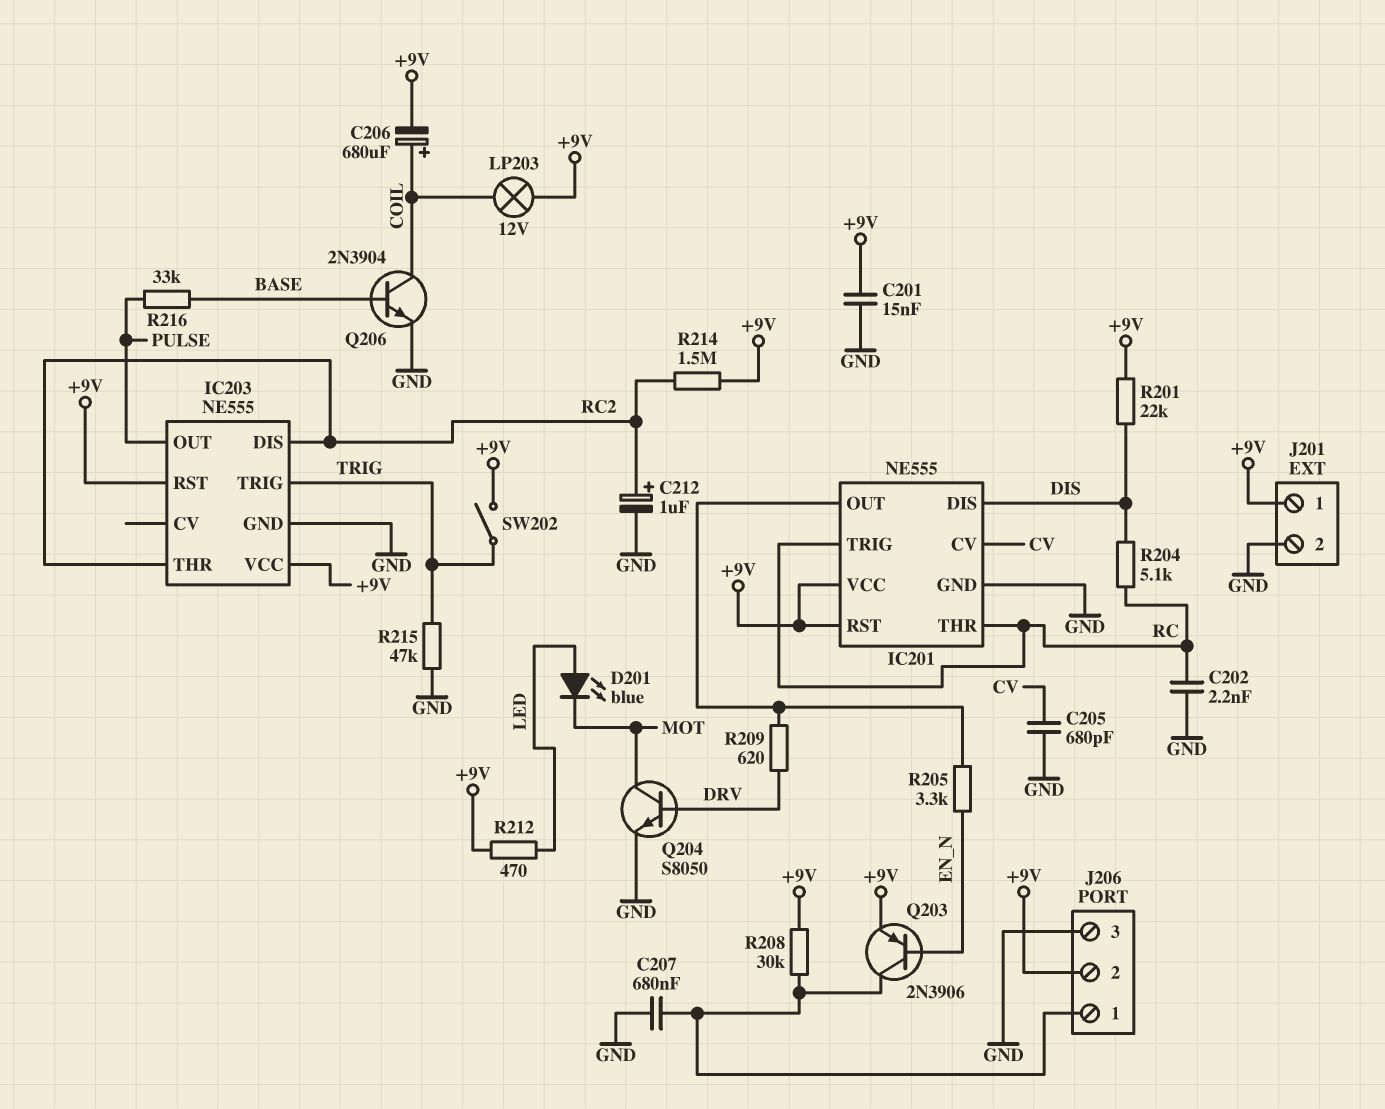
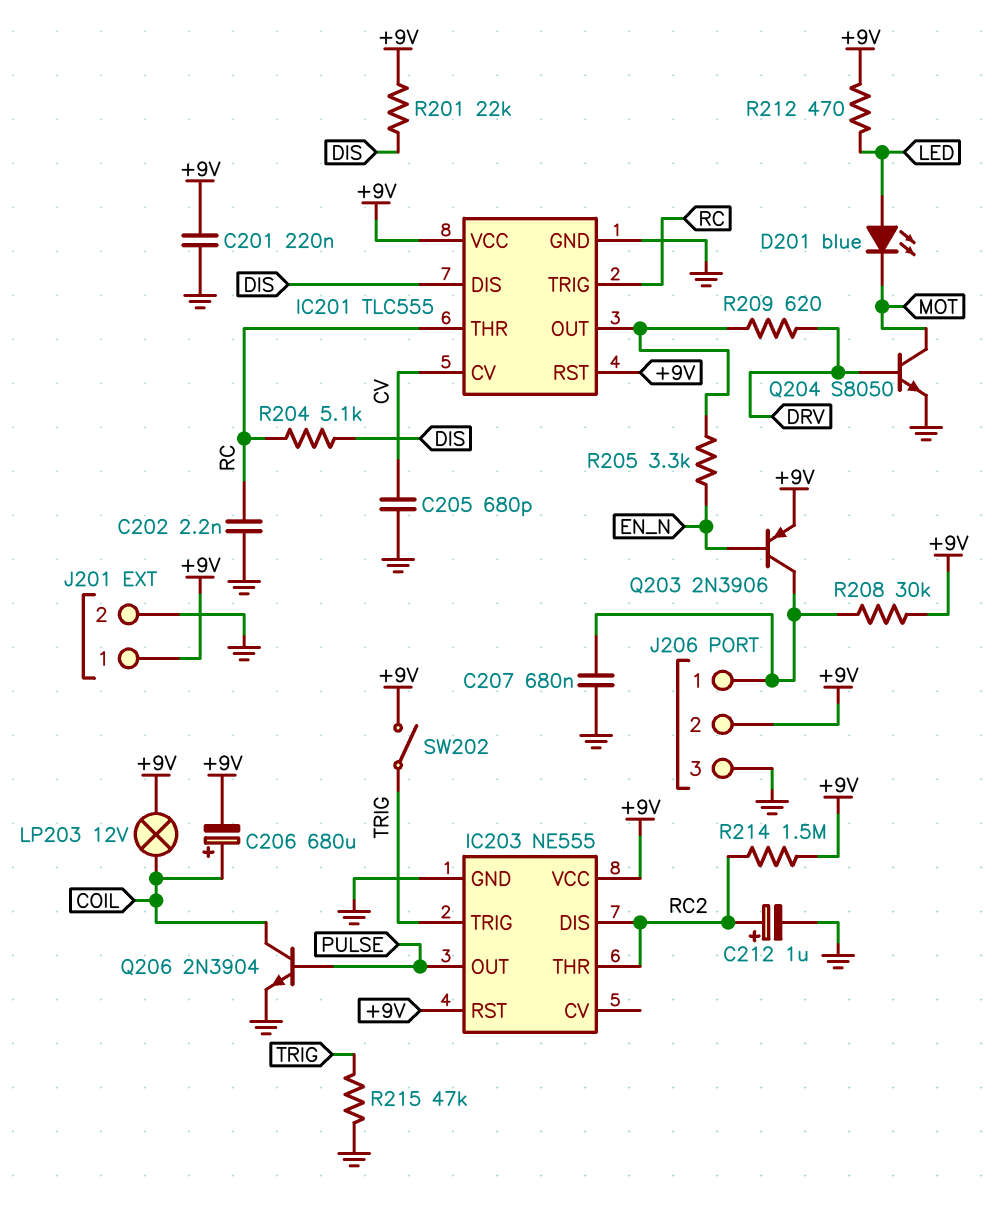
C201: 15nF (+9V, GND) -> 220nF (+9V, GND)
IC201: NE555 -> TLC555
Q206: NPN 2N3904 (B BASE, C COIL, E GND) -> NPN 2N3904 (B PULSE, C COIL, E GND)
R216: 33k (BASE, PULSE) -> none

